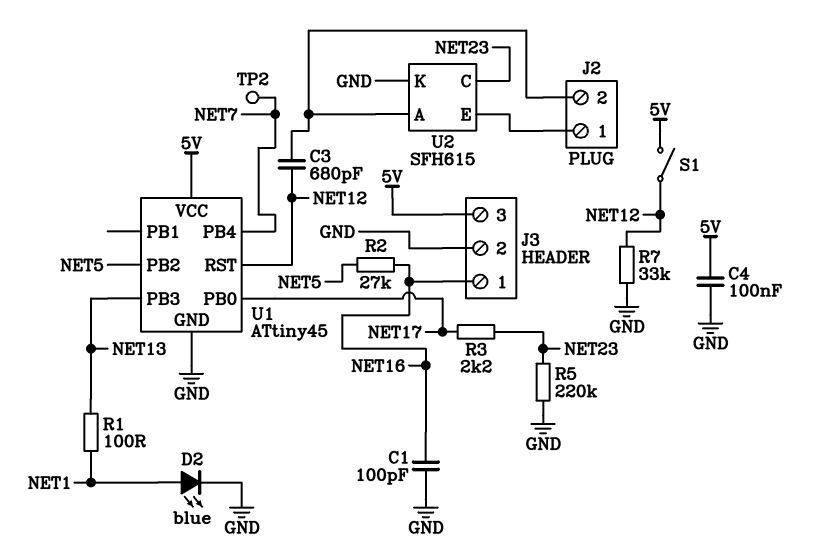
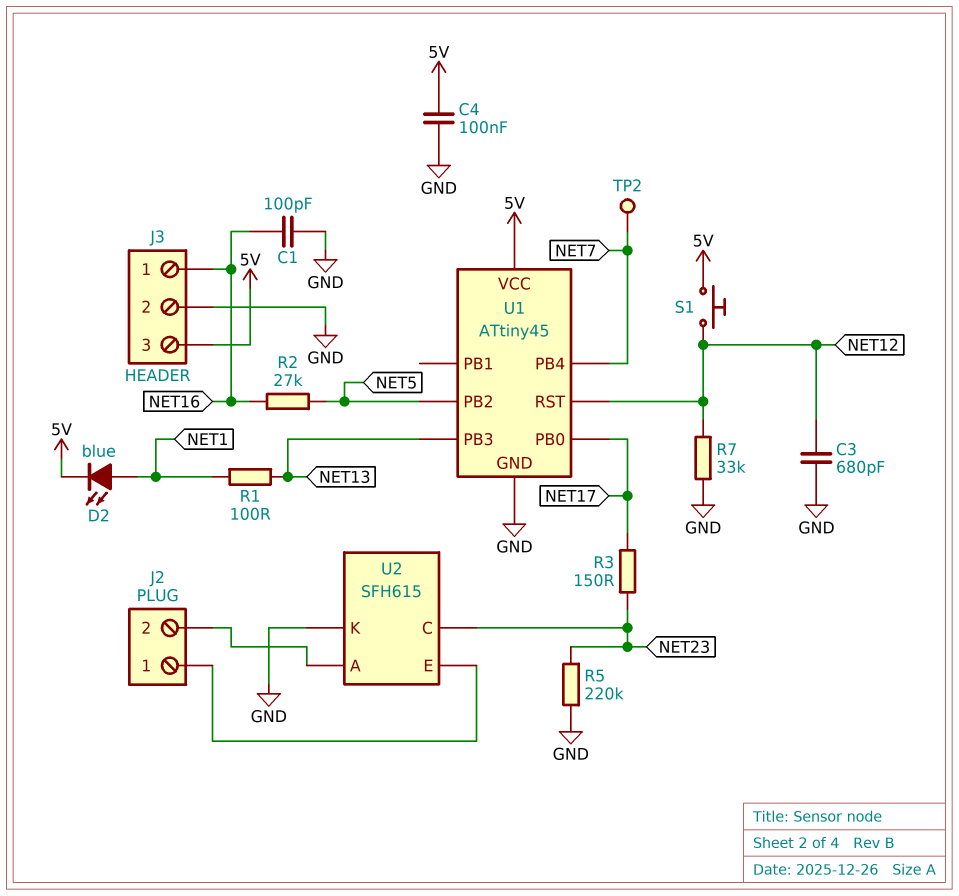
C3: 680pF (J2/2, NET12) -> 680pF (GND, NET12)
D2: LED blue (A NET1, K GND) -> LED blue (A NET1, K 5V)
R3: 2.2k (NET17, NET23) -> 150 (NET17, NET23)
S1: switch (5V, NET12) -> button (5V, NET12)

